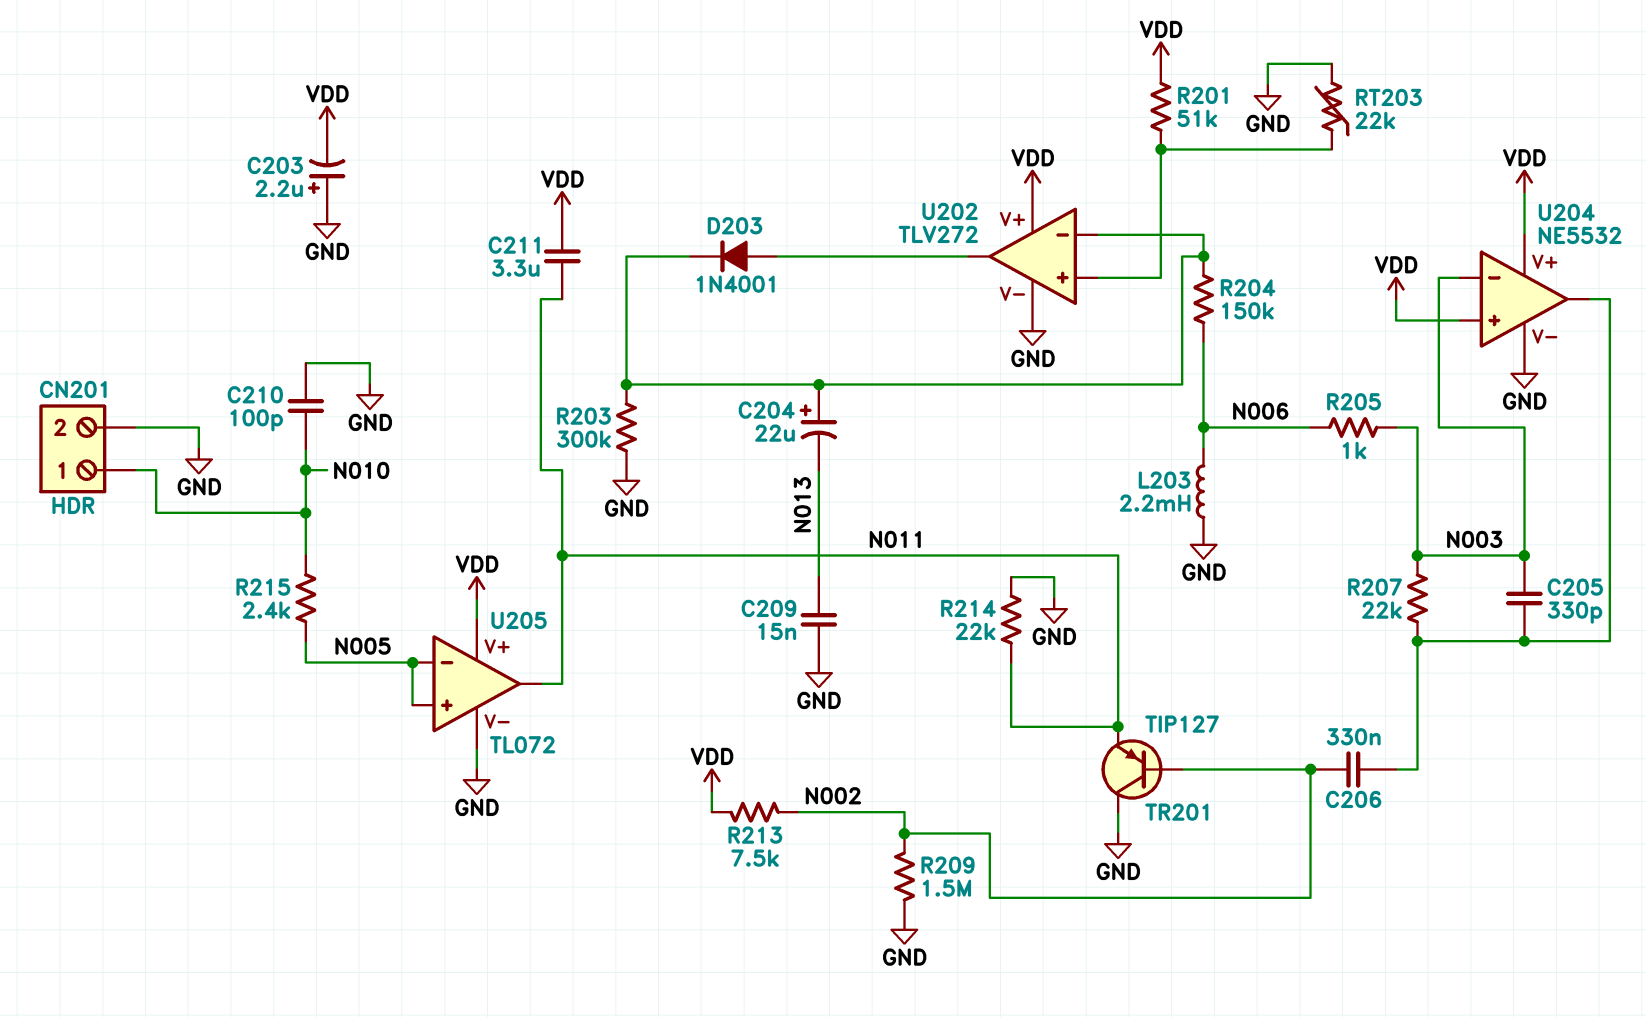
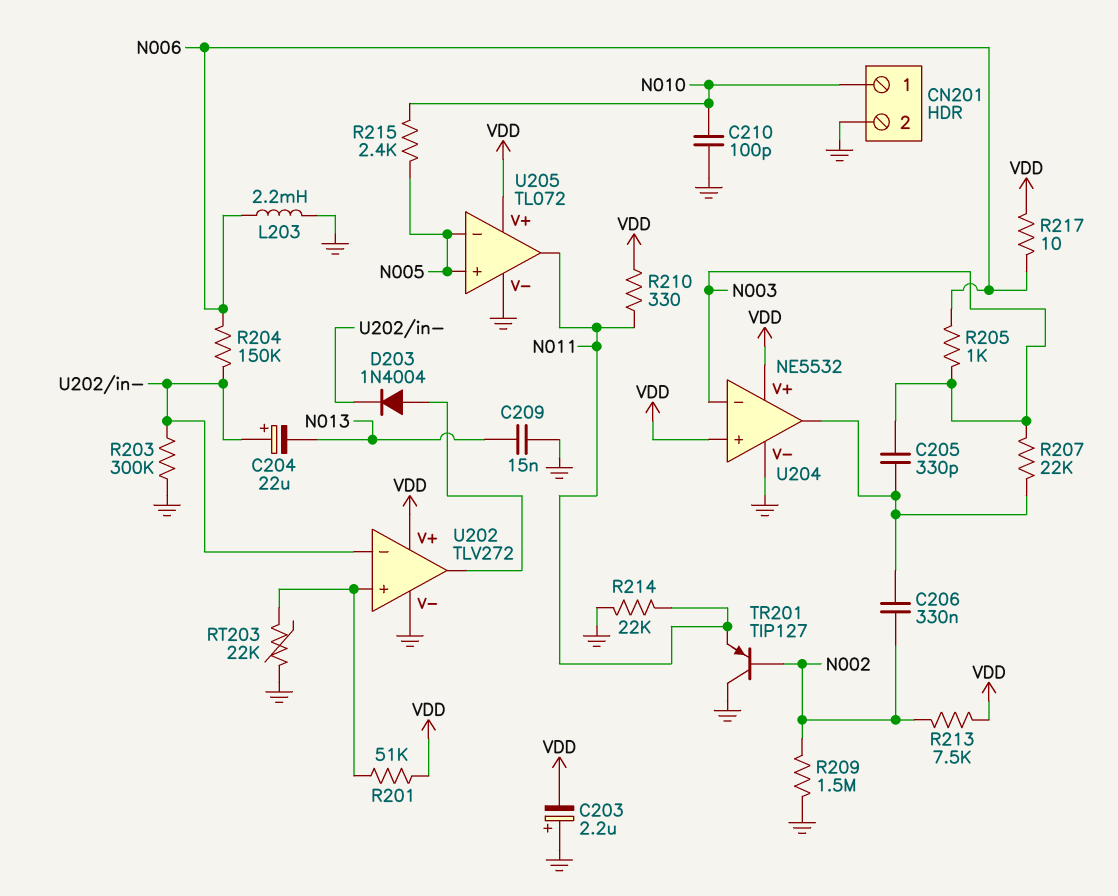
C211: 3.3uF (N011, VDD) -> none
D203: diode 1N4001 (A U202/out, K U202/in-) -> diode 1N4004 (A U202/out, K U202/in-)
R210: none -> 330 (N011, VDD)
R217: none -> 10 (N006, VDD)

